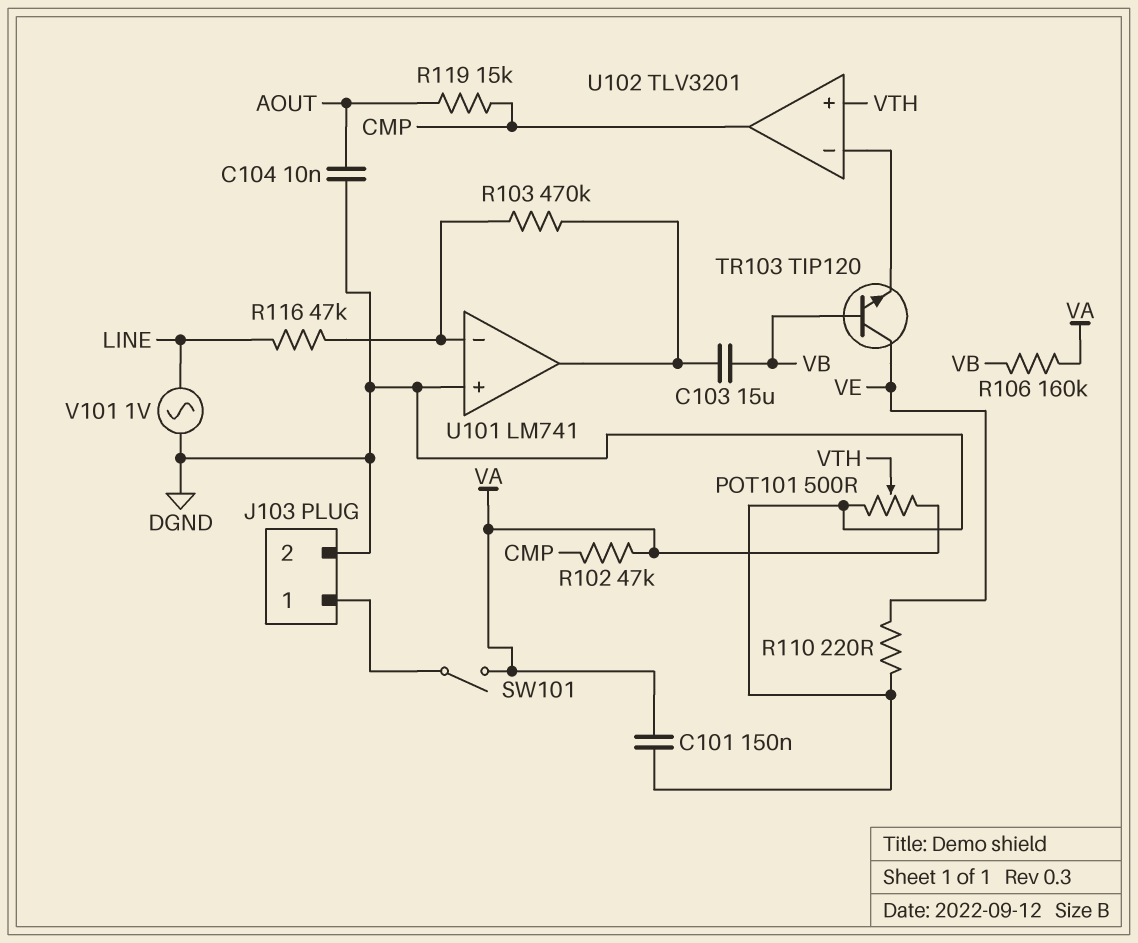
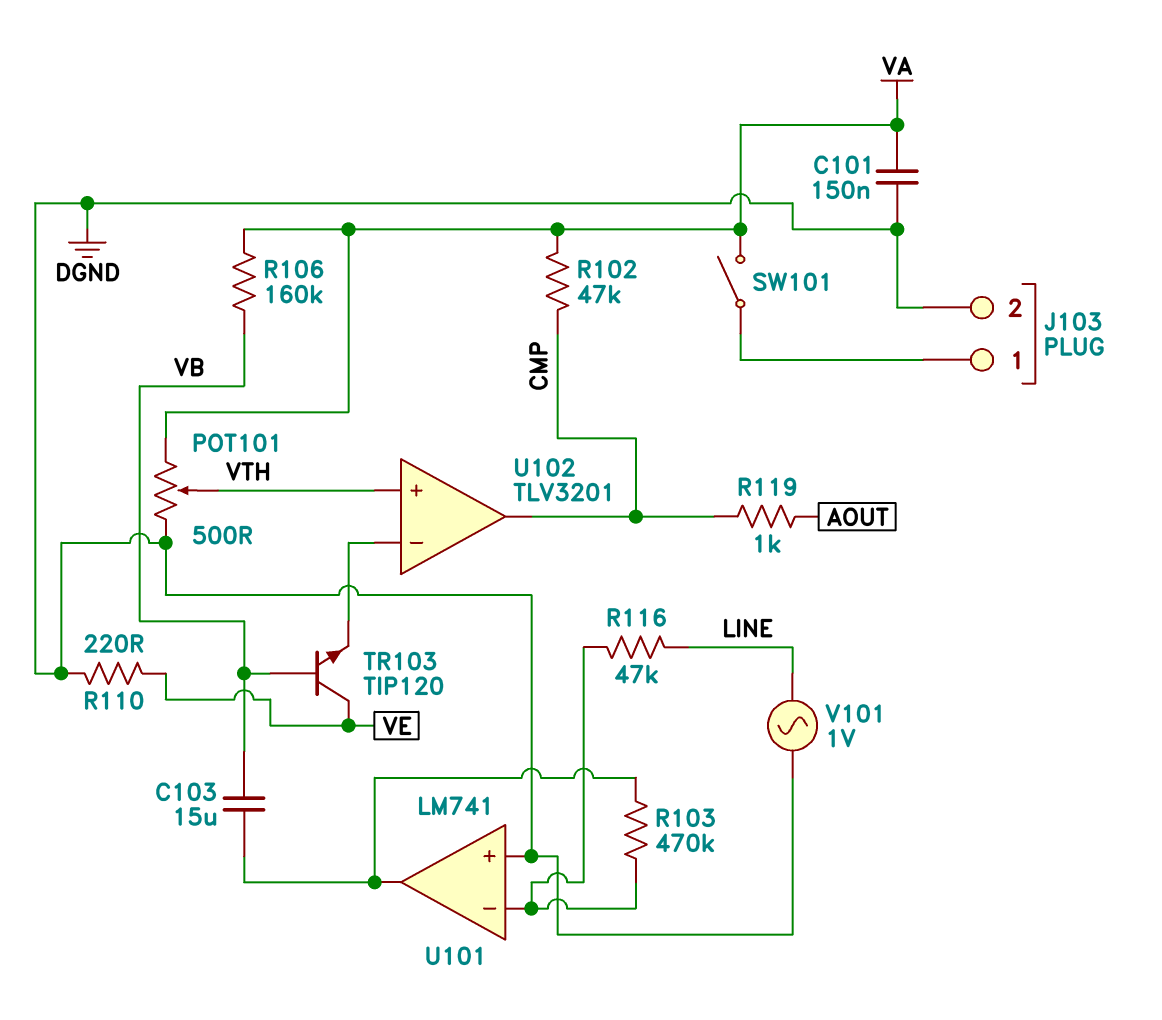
C104: 10nF (AOUT, DGND) -> none
R119: 15k (AOUT, CMP) -> 1k (AOUT, CMP)

